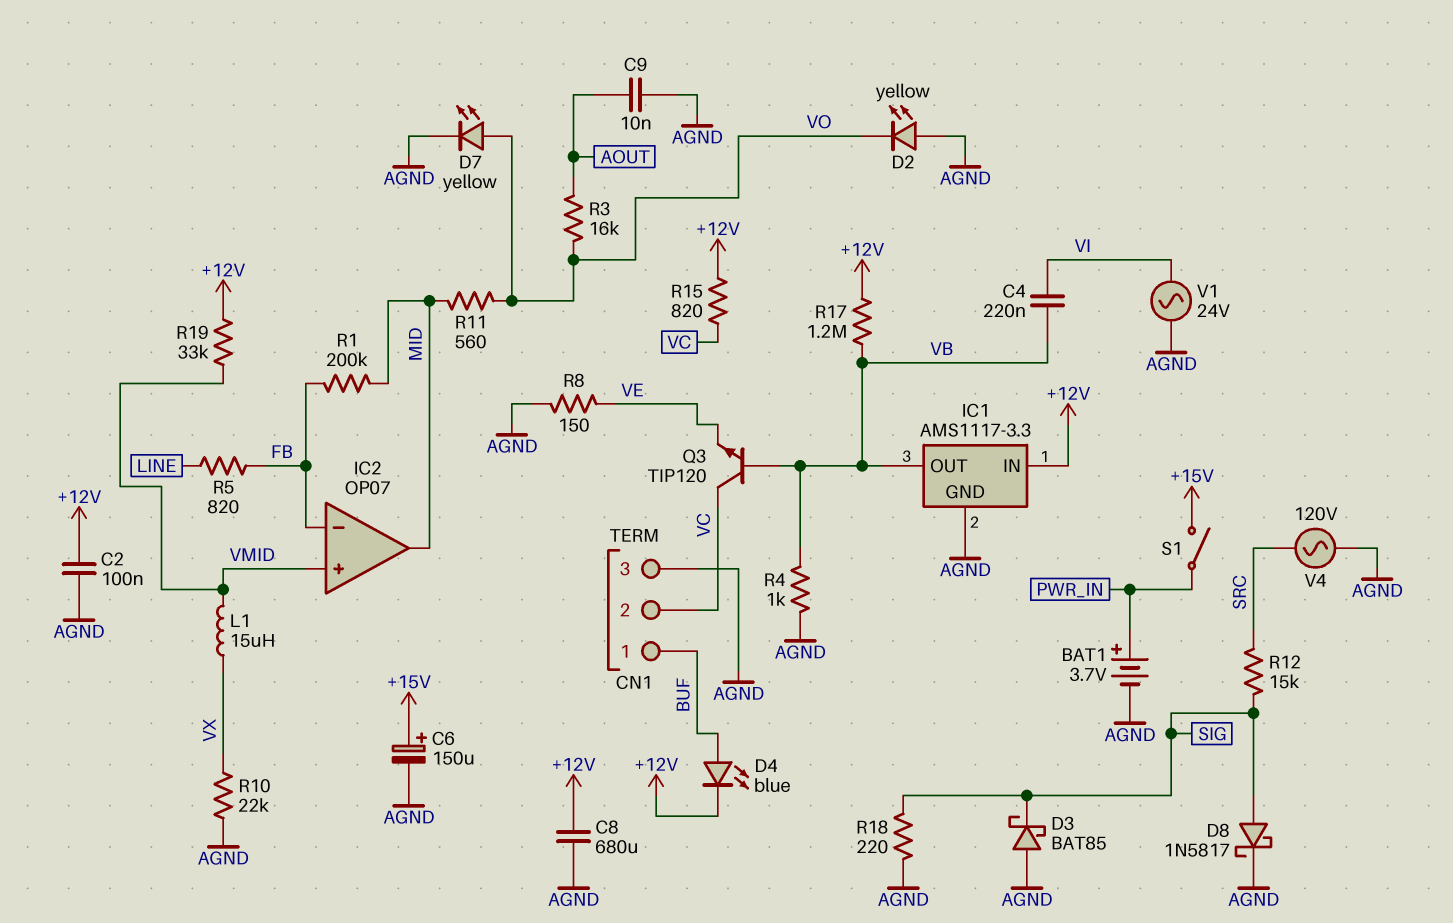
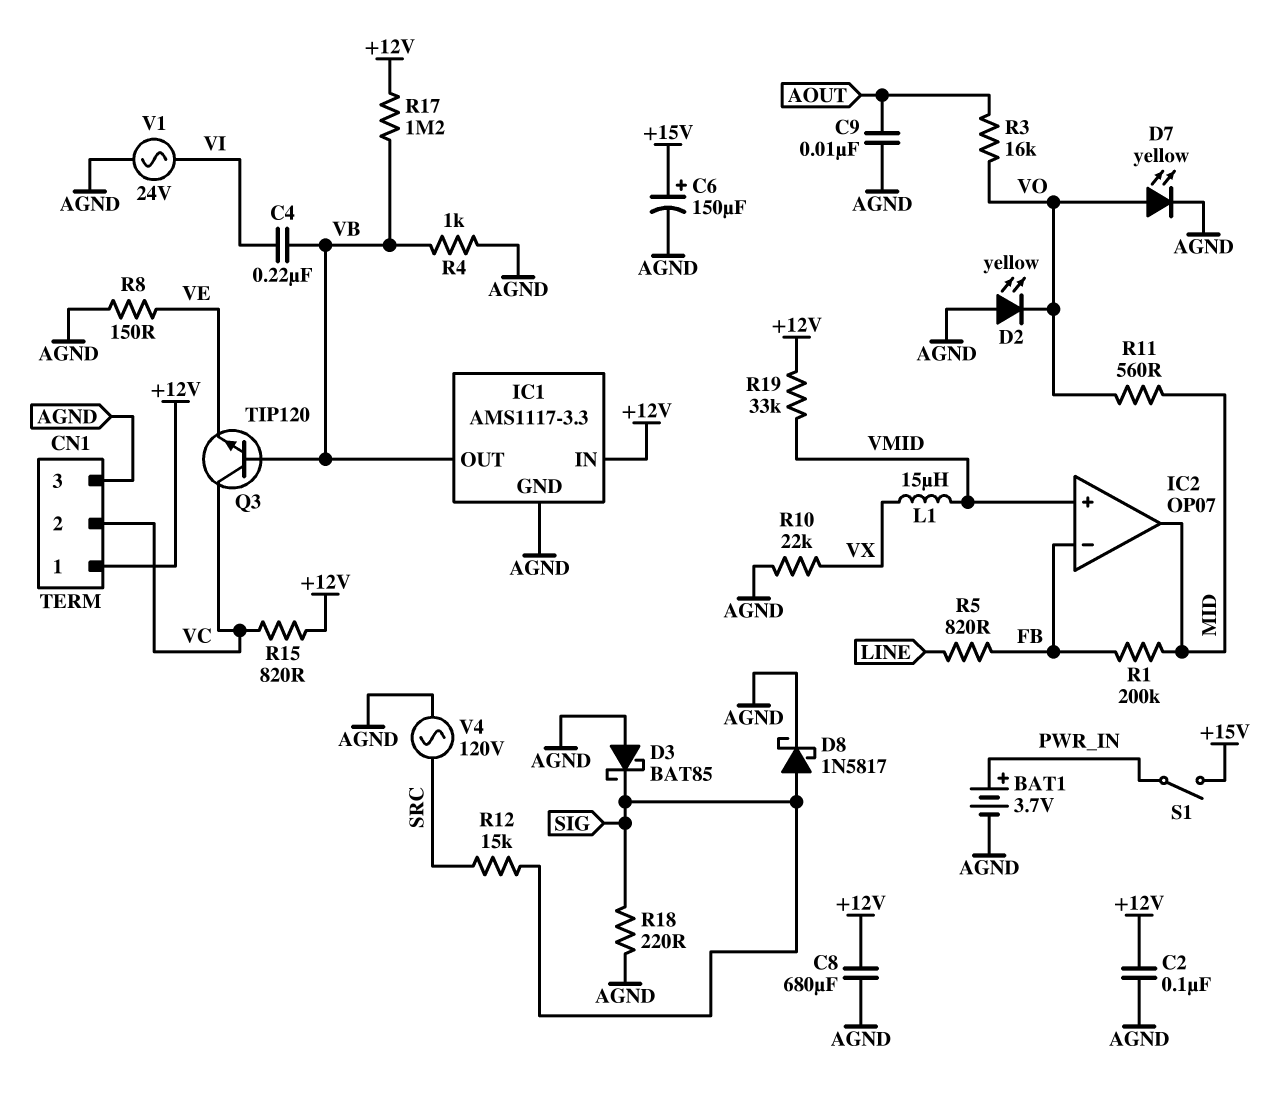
CN1 pin 1: BUF -> +12V
D4: LED blue (A BUF, K +12V) -> none

